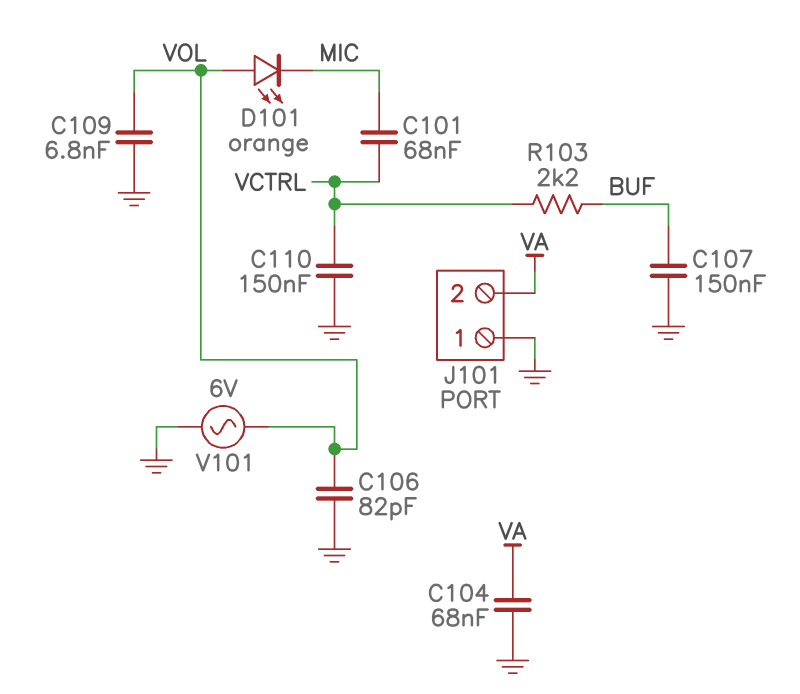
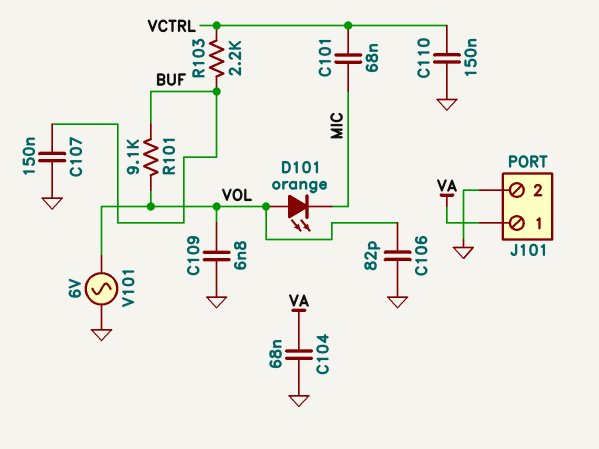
J101 pin 1: GND -> VA
J101 pin 2: VA -> GND
R101: none -> 9.1k (BUF, VOL)

